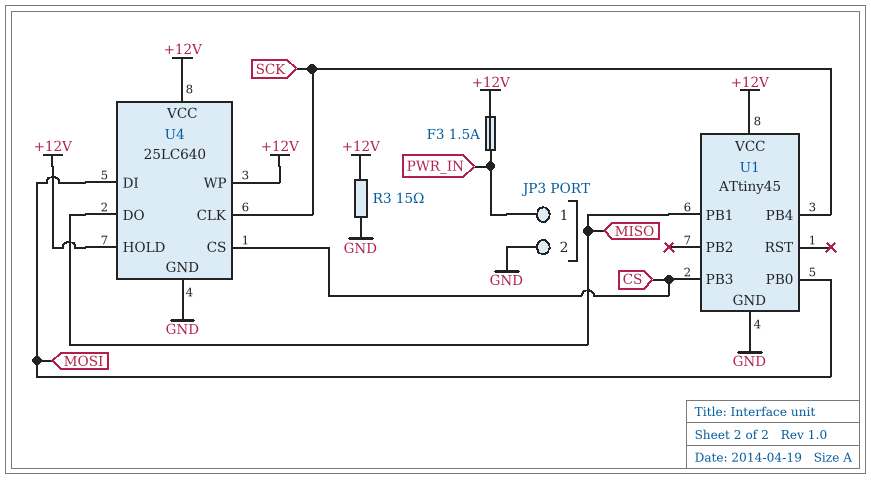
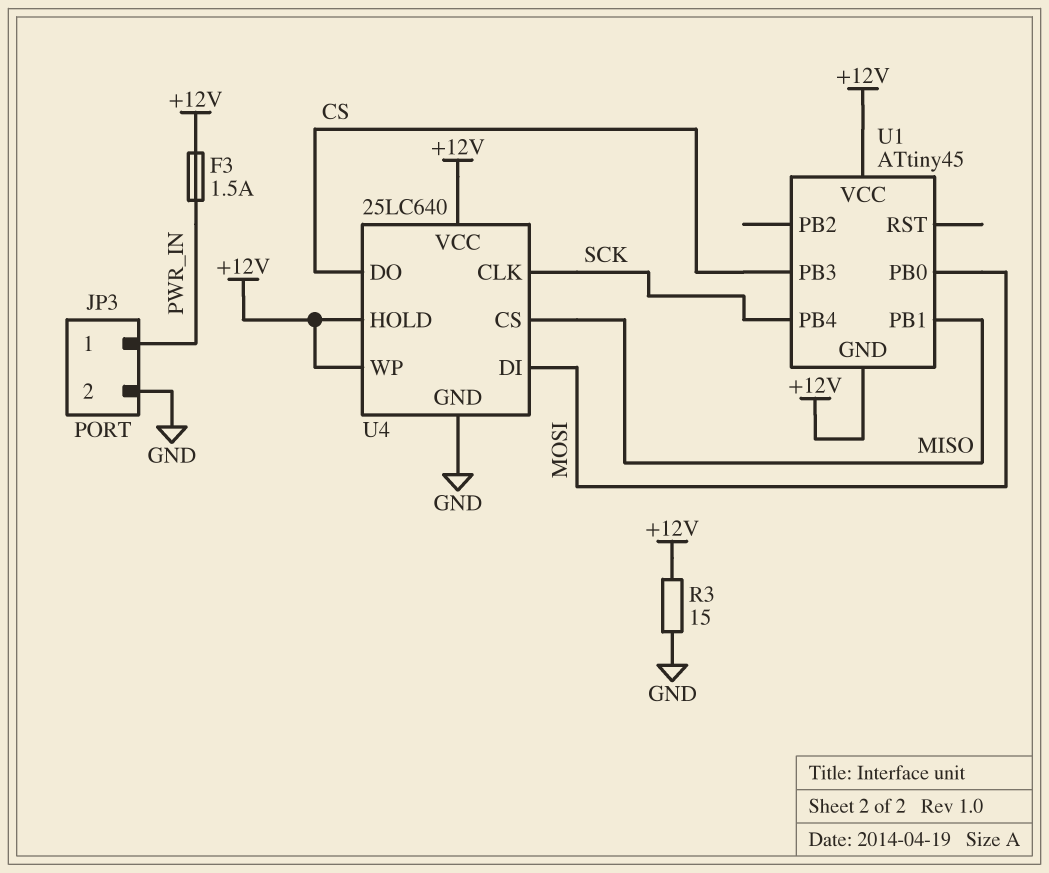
U1 pin GND: GND -> +12V
U4 pin CS: CS -> MISO
U4 pin DO: MISO -> CS

